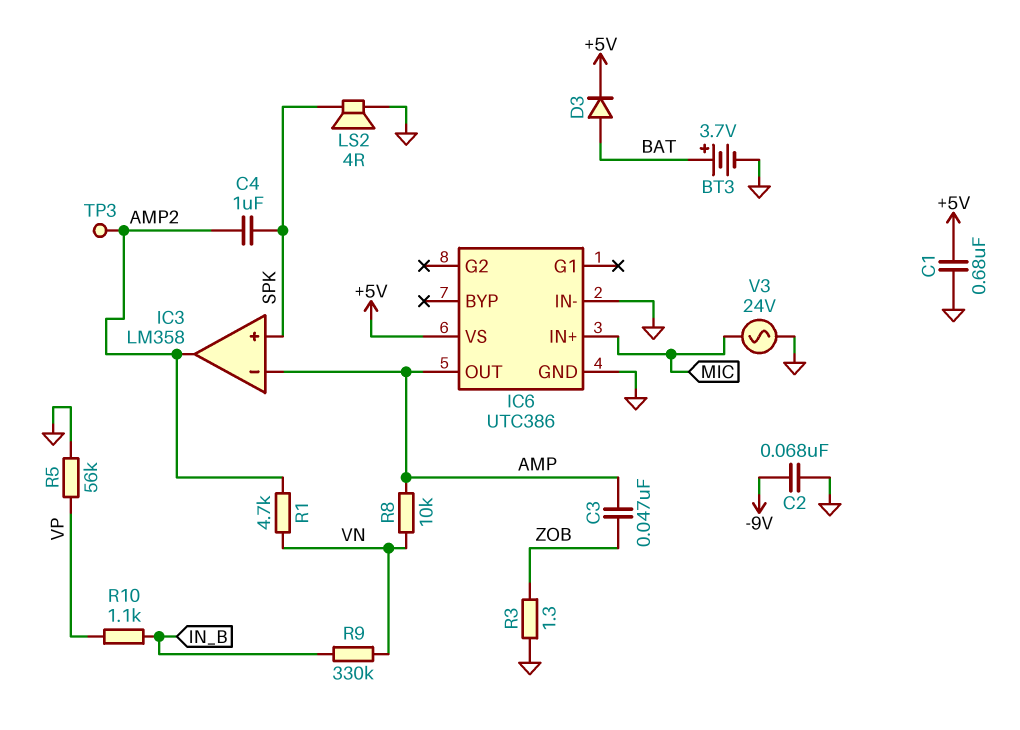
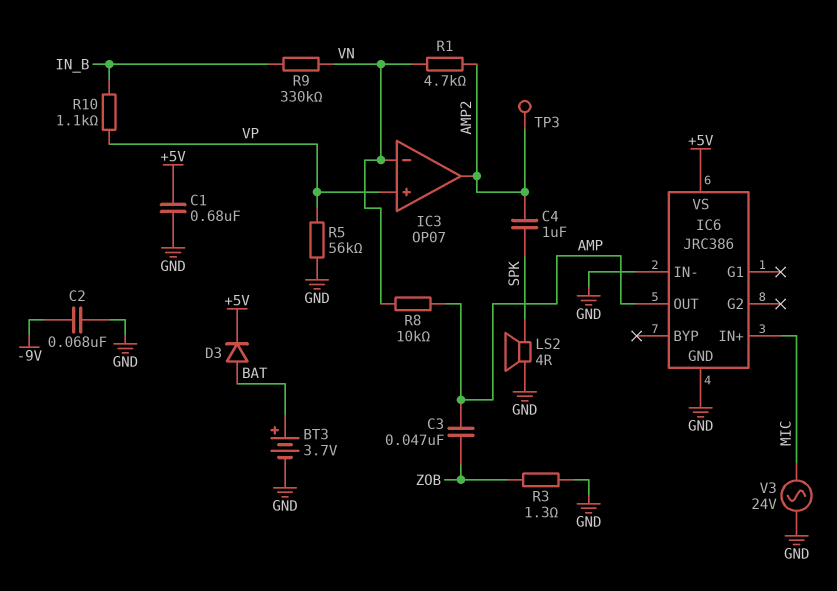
IC3: LM358 -> OP07
IC3 pin in+: SPK -> VP
IC3 pin in-: AMP -> VN
IC6: UTC386 -> JRC386

